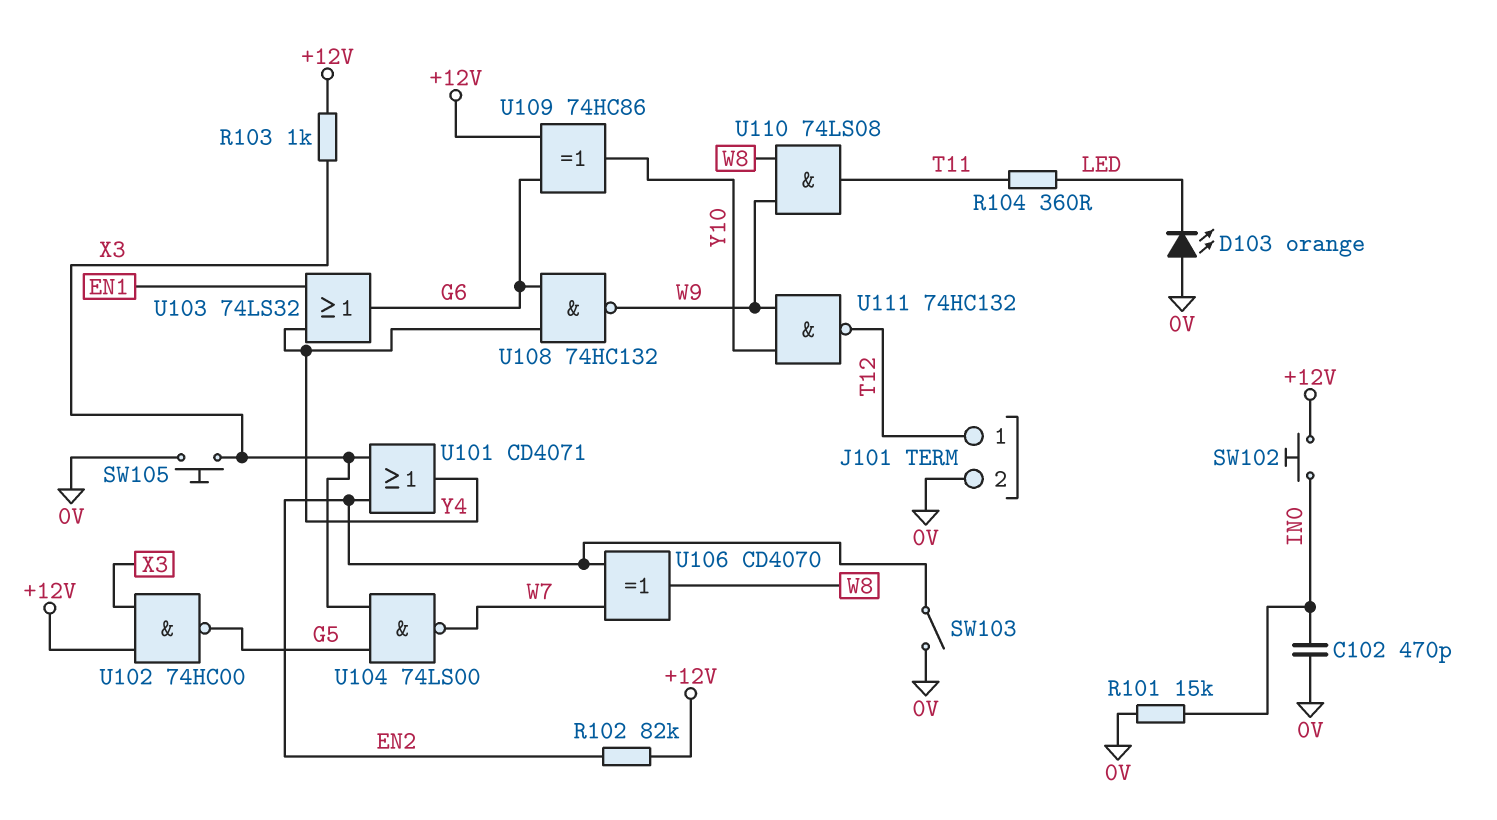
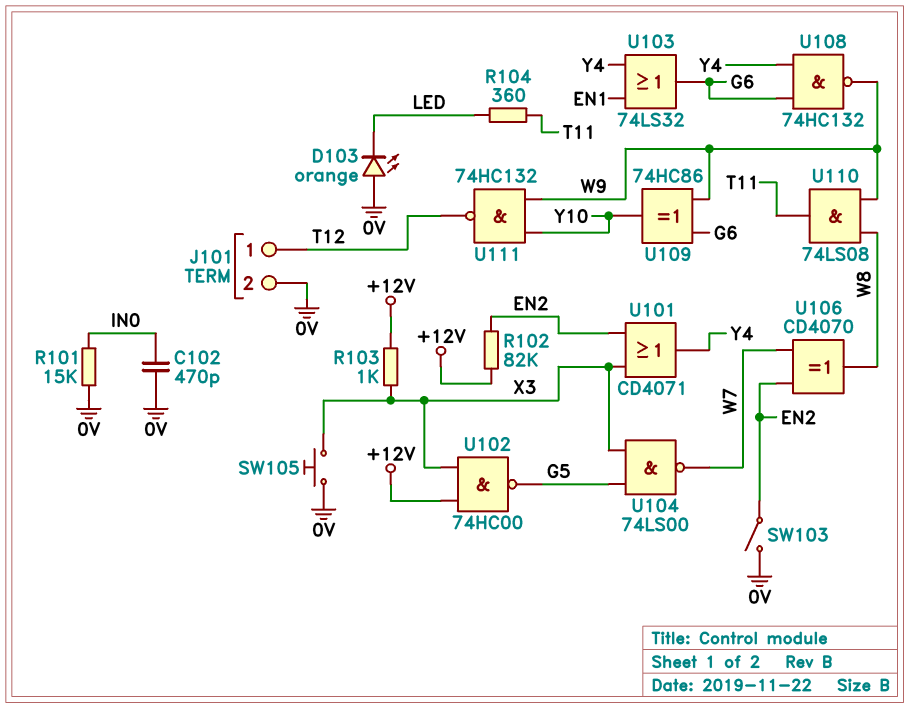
SW102: button (+12V, IN0) -> none
U109: XOR 74HC86 (in +12V, in G6, out Y10) -> XOR 74HC86 (in G6, in W9, out Y10)

